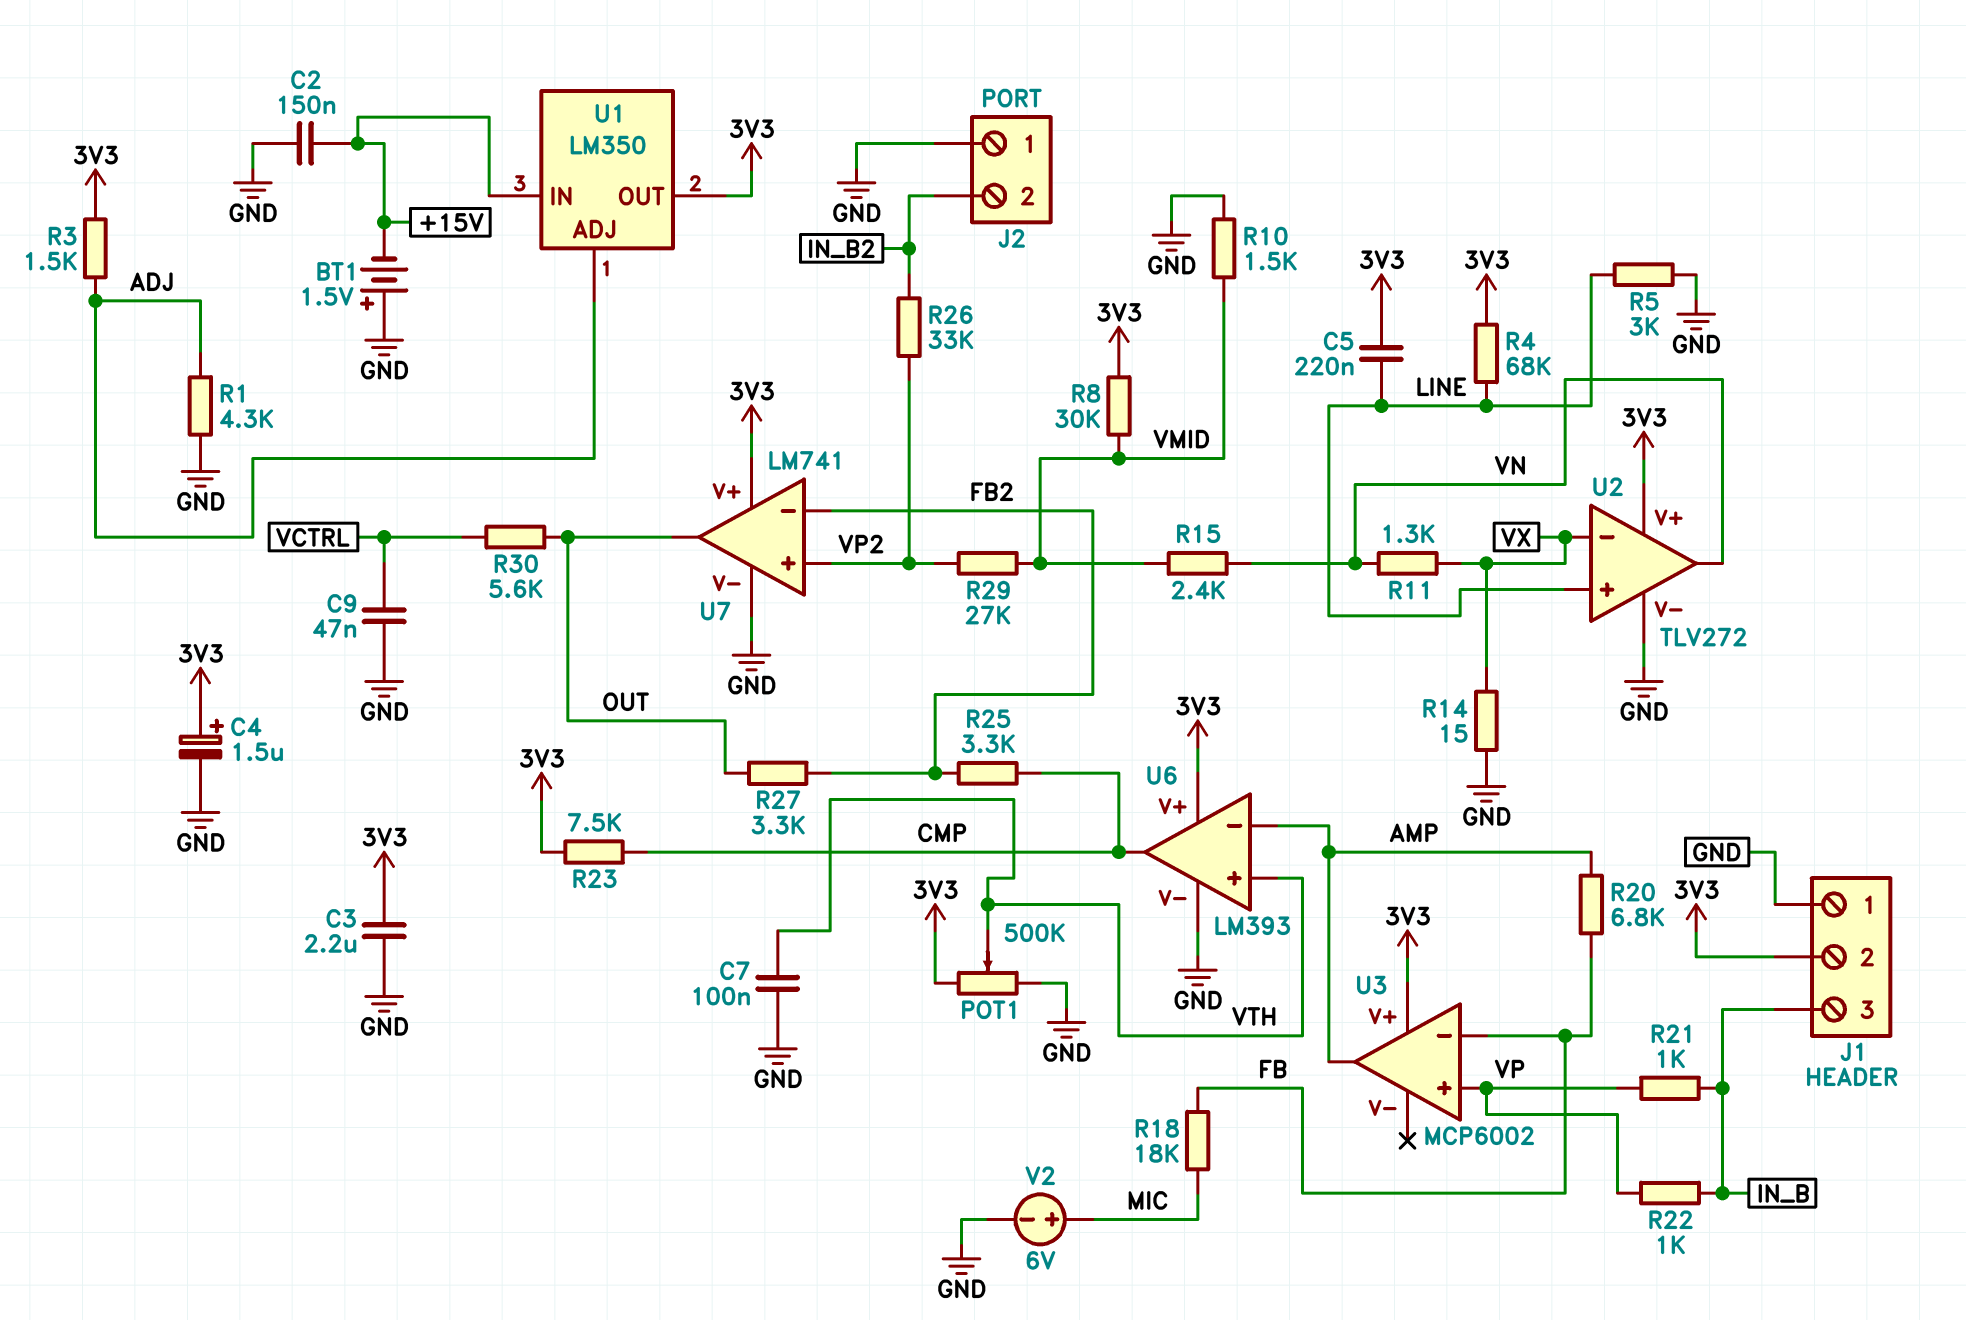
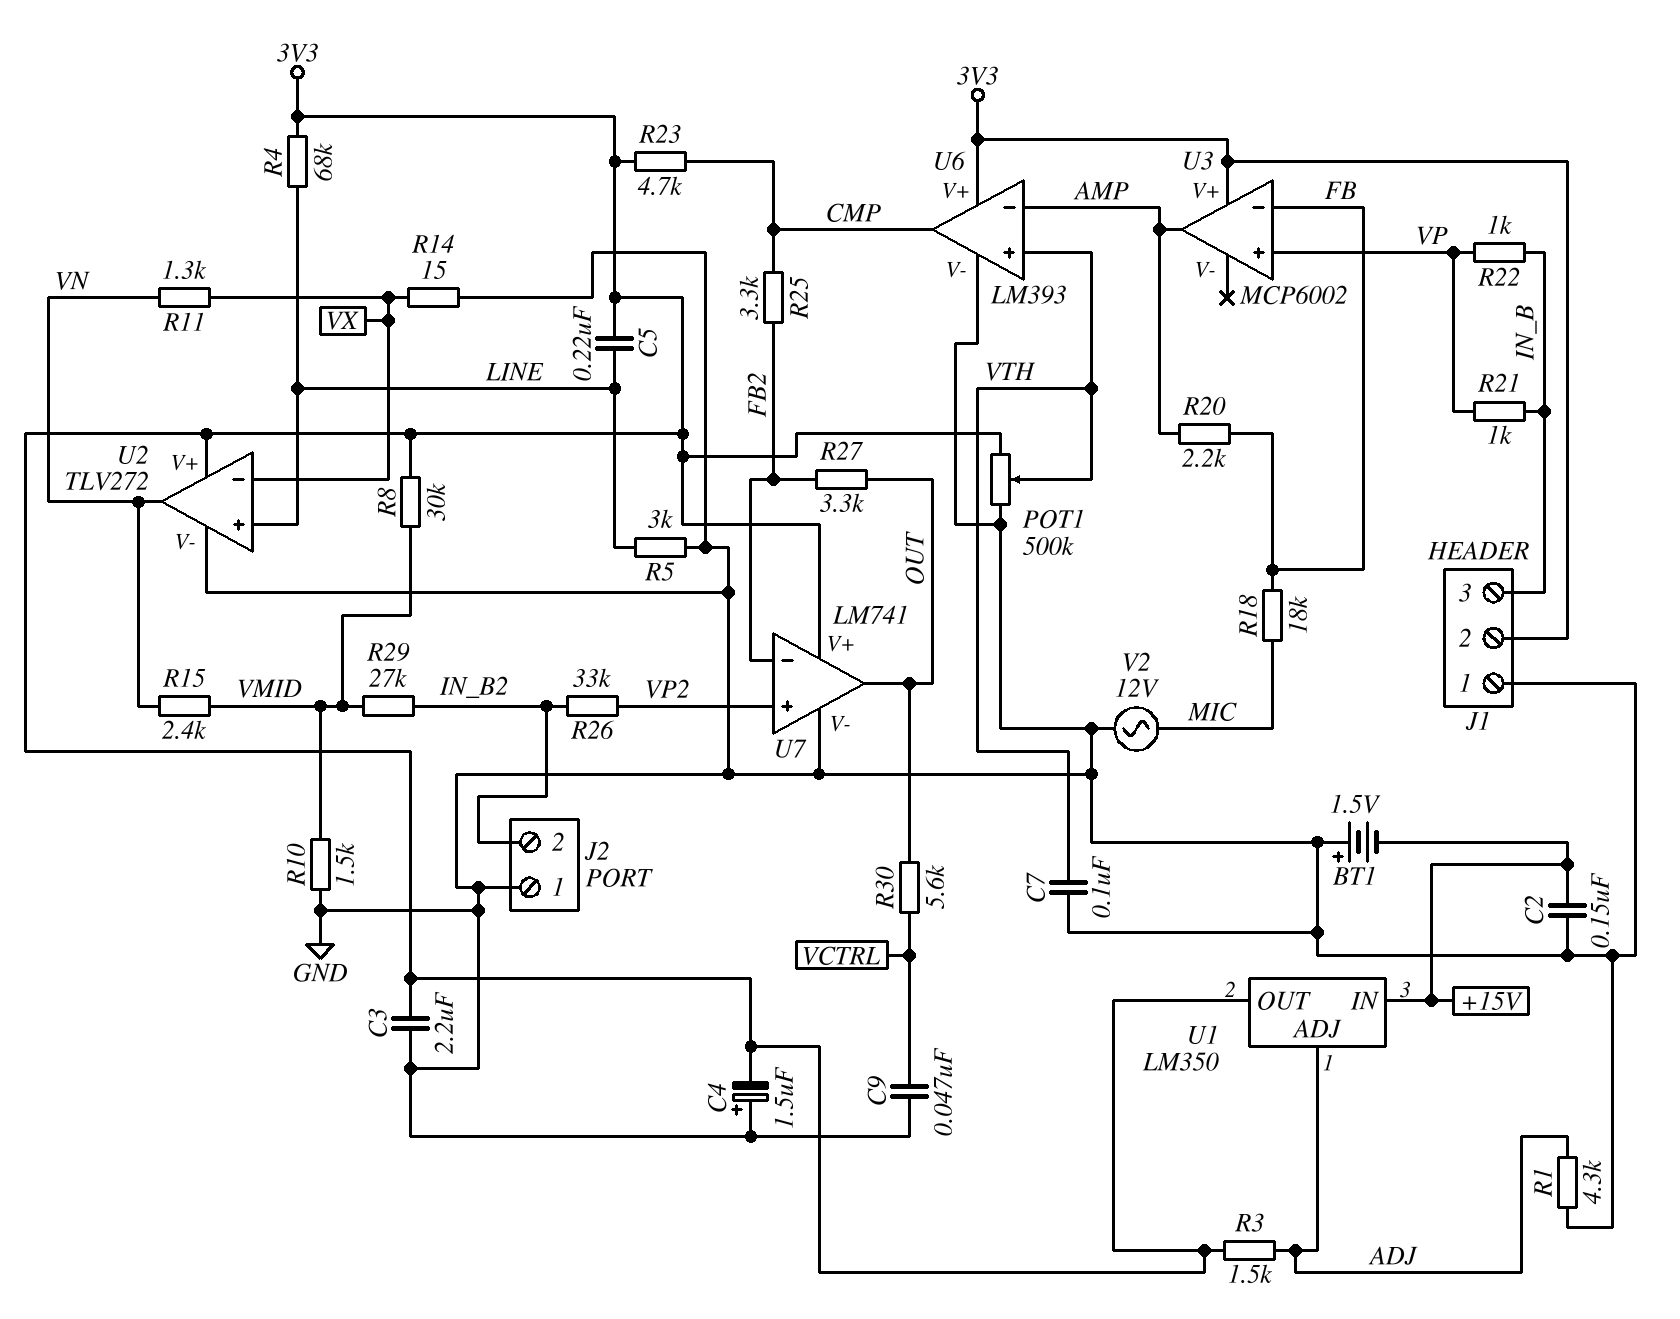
C4: 1.5uF (plus 3V3, minus GND) -> 1.5uF (plus GND, minus 3V3)
R20: 6.8k (AMP, FB) -> 2.2k (AMP, FB)
R23: 7.5k (3V3, CMP) -> 4.7k (3V3, CMP)
R29: 27k (VMID, VP2) -> 27k (IN_B2, VMID)
V2: 6V (plus MIC, minus GND) -> AC 12V (GND, MIC)

